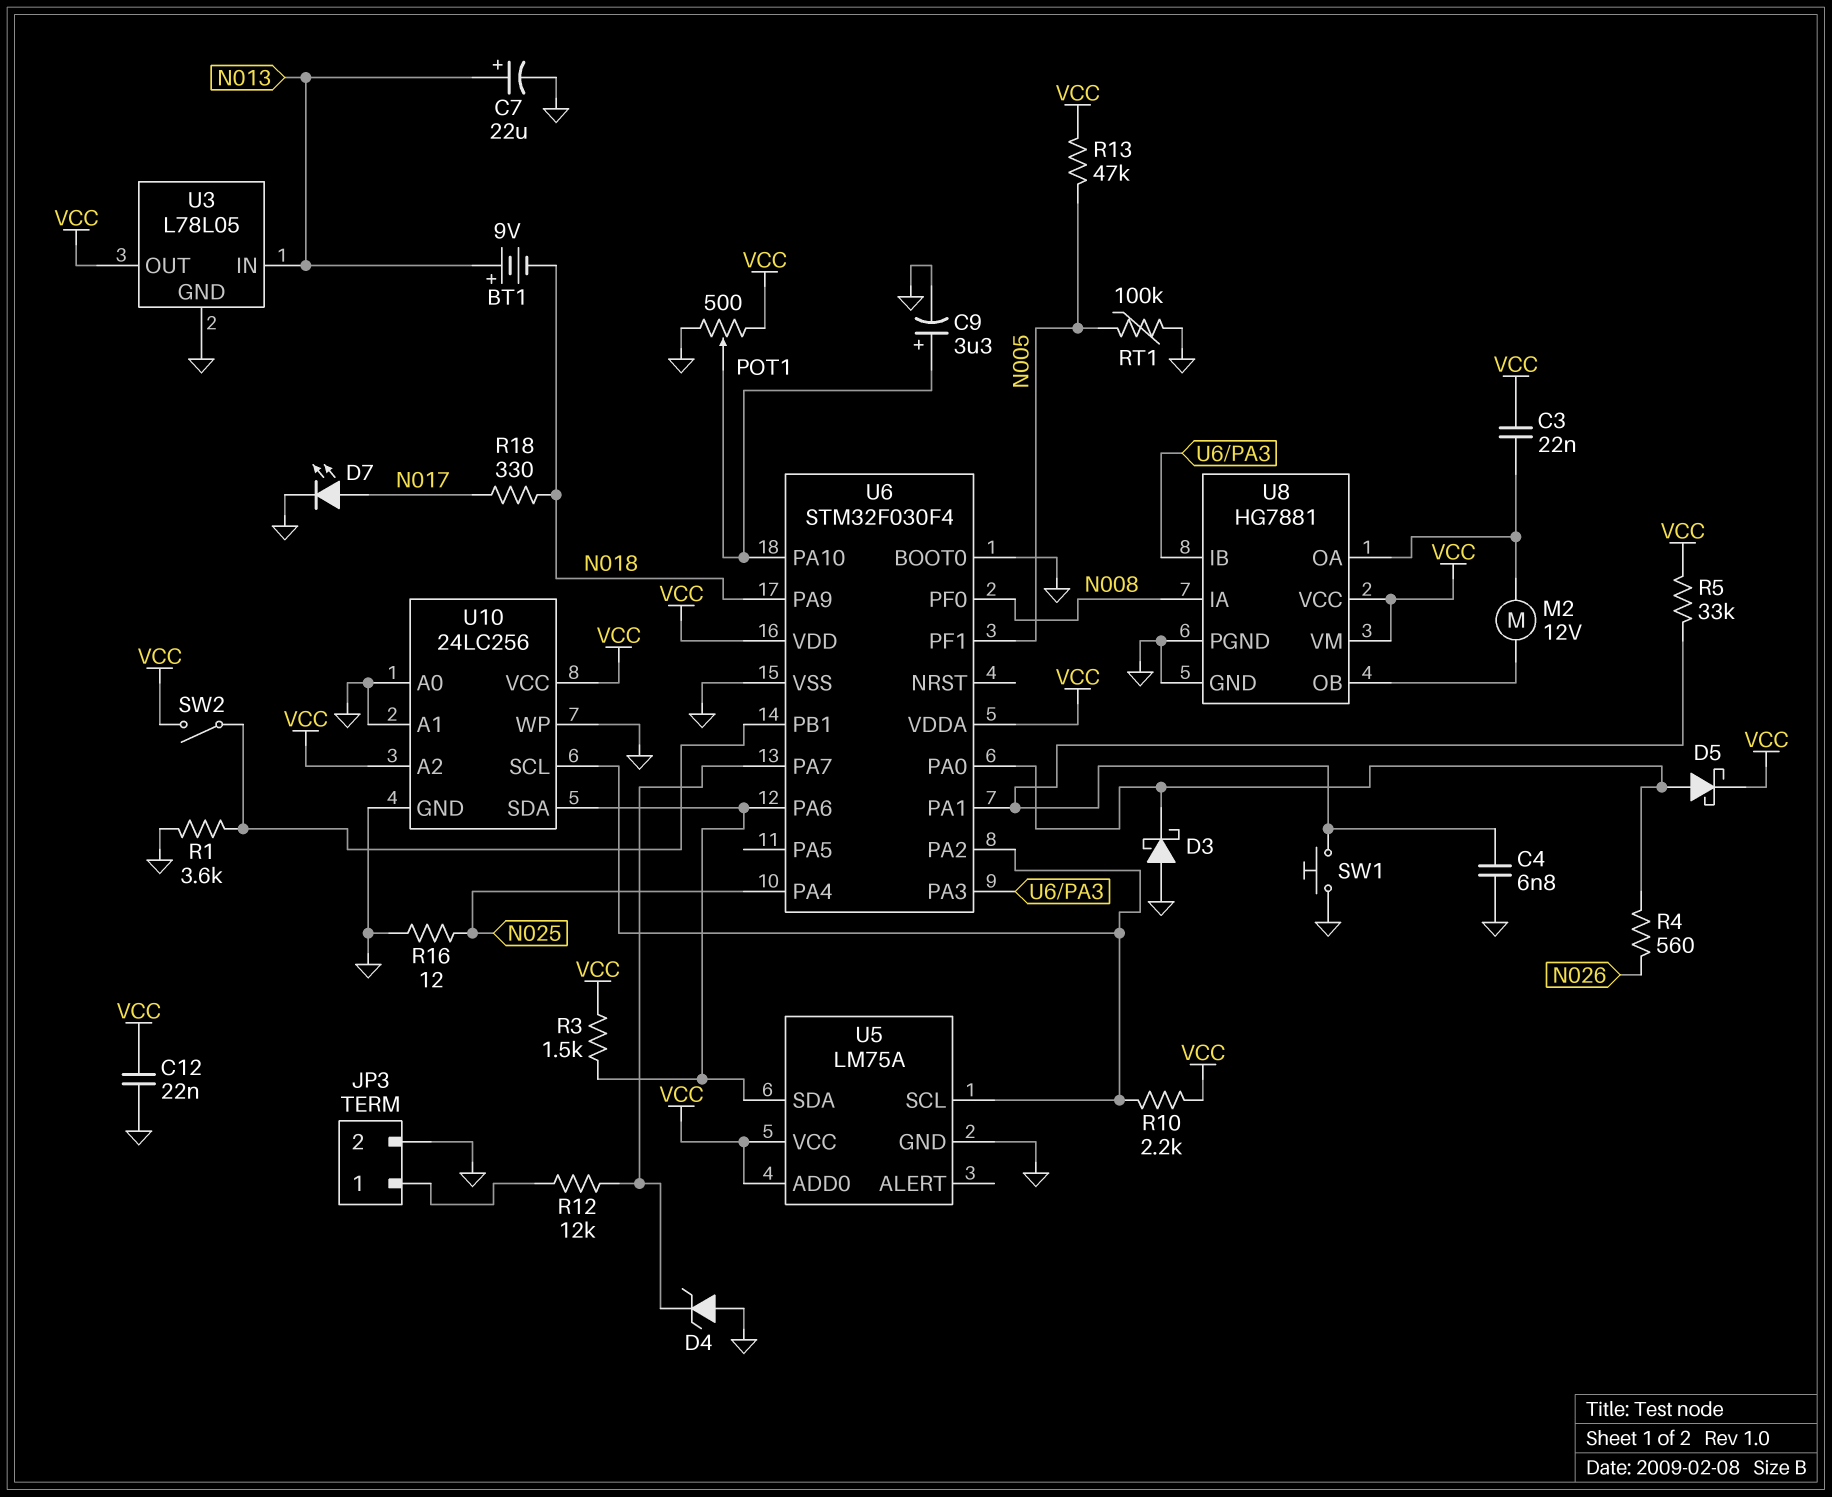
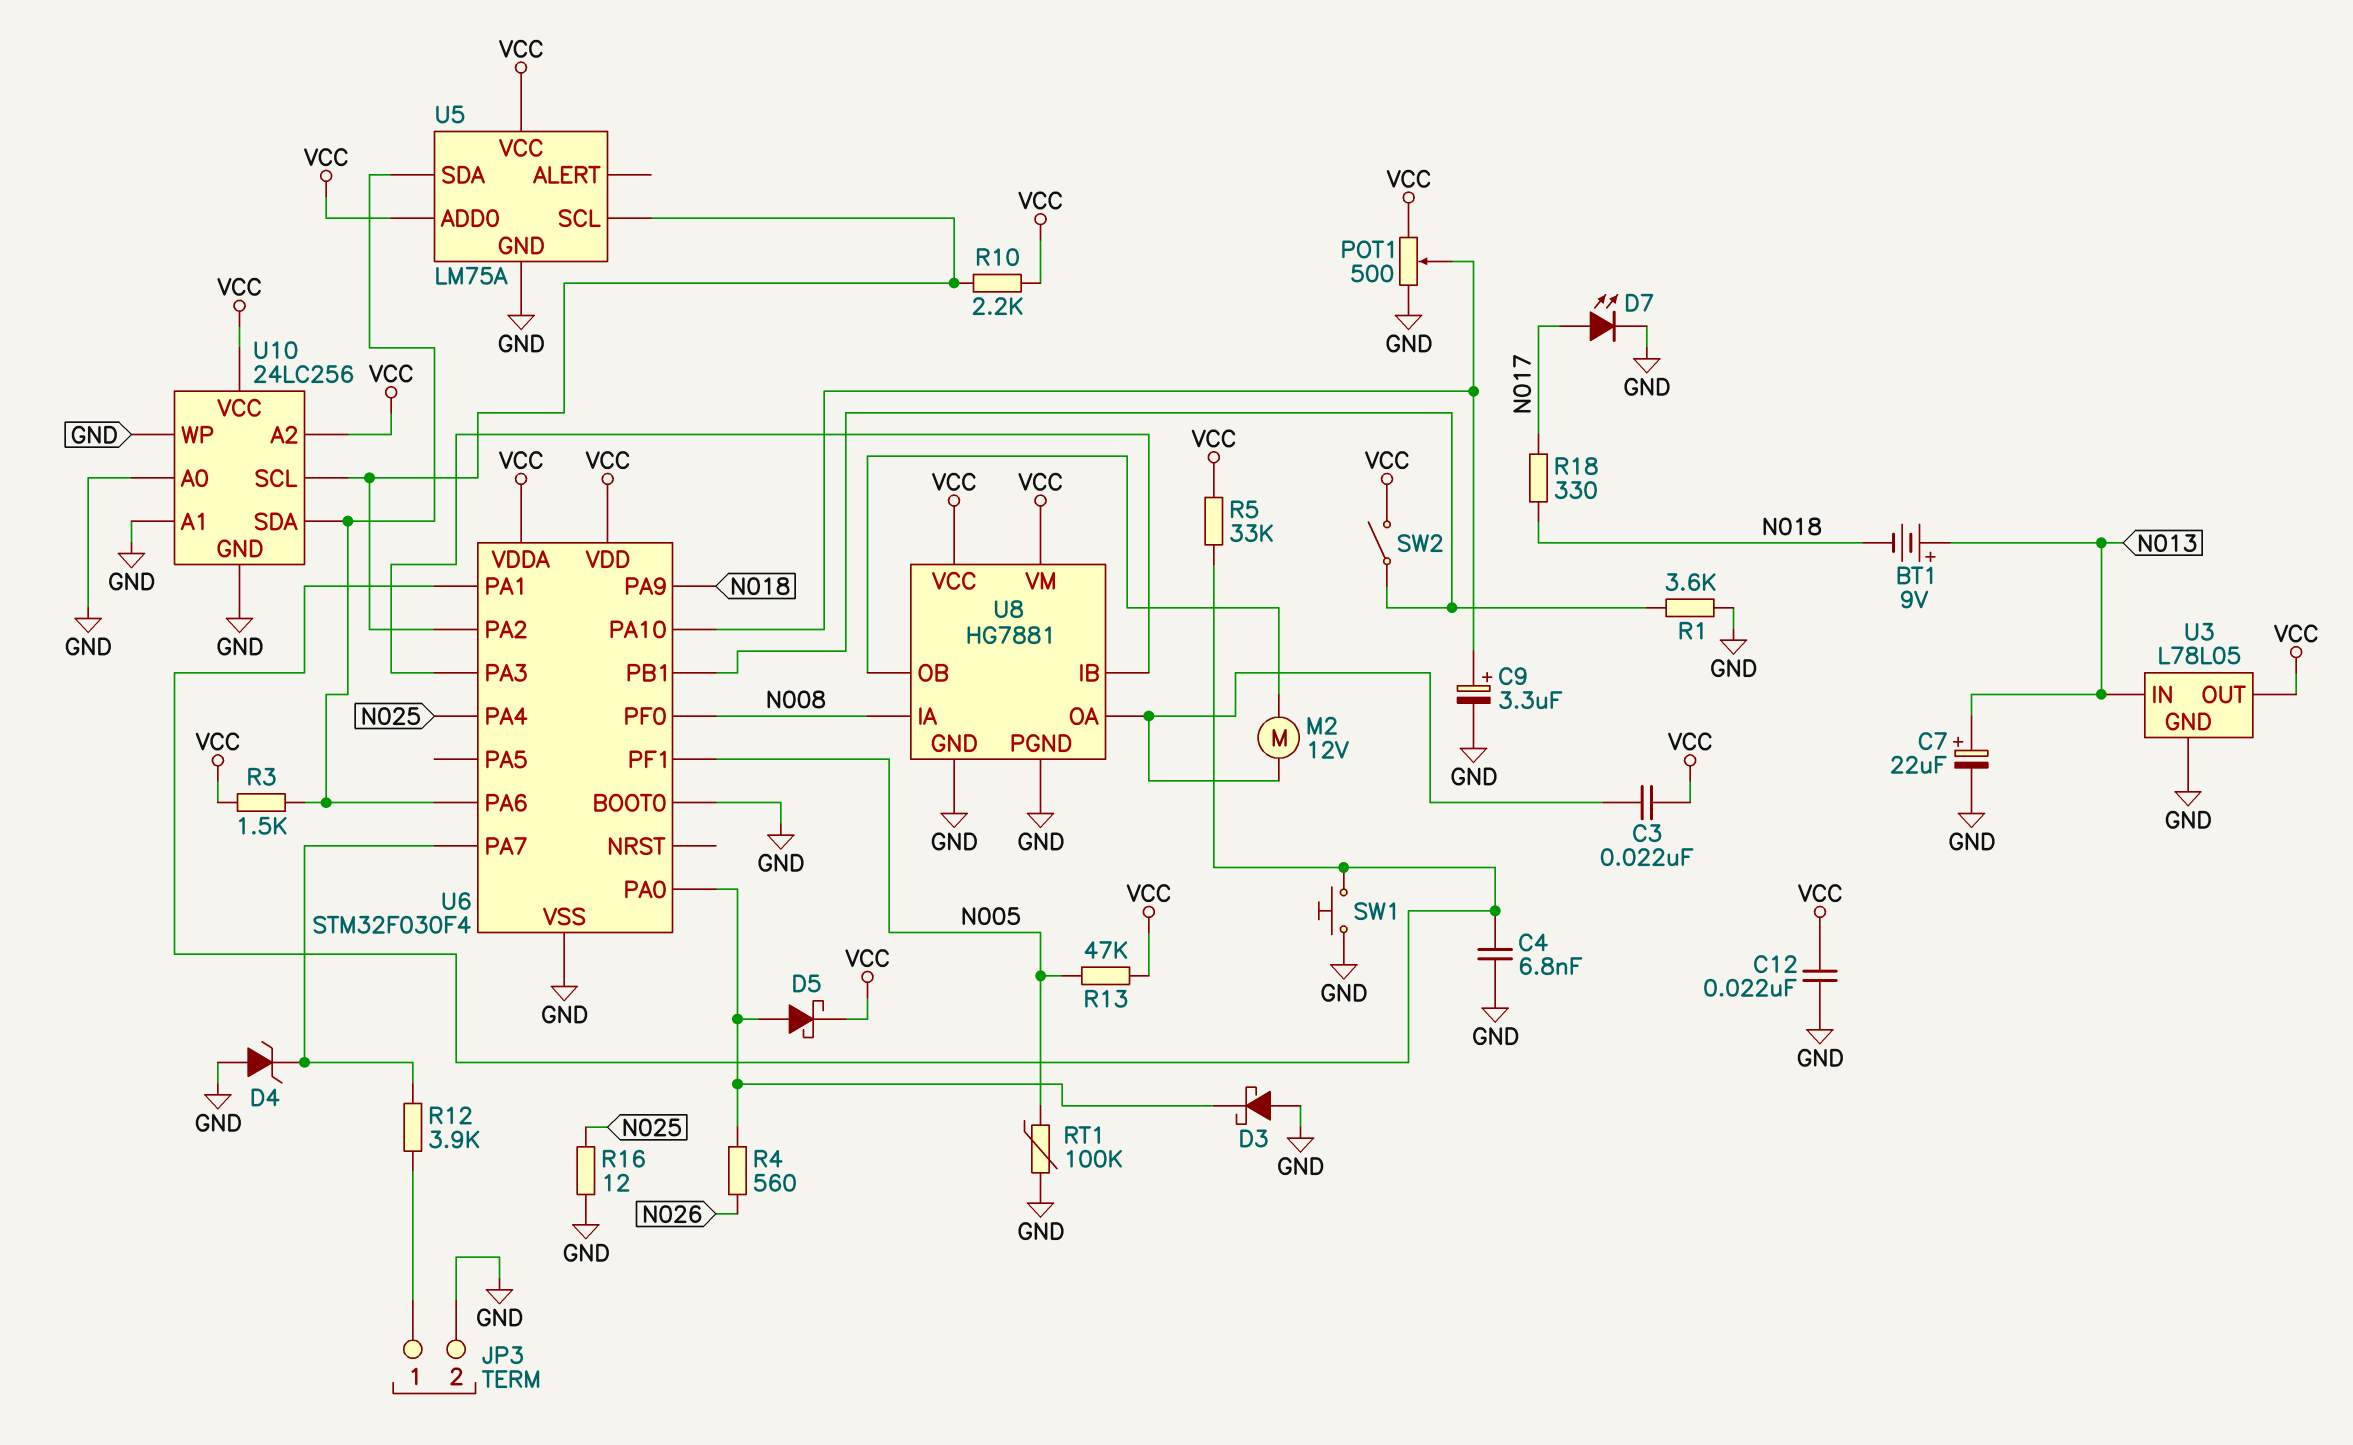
R12: 12k (JP3/1, U6/PA7) -> 3.9k (JP3/1, U6/PA7)

